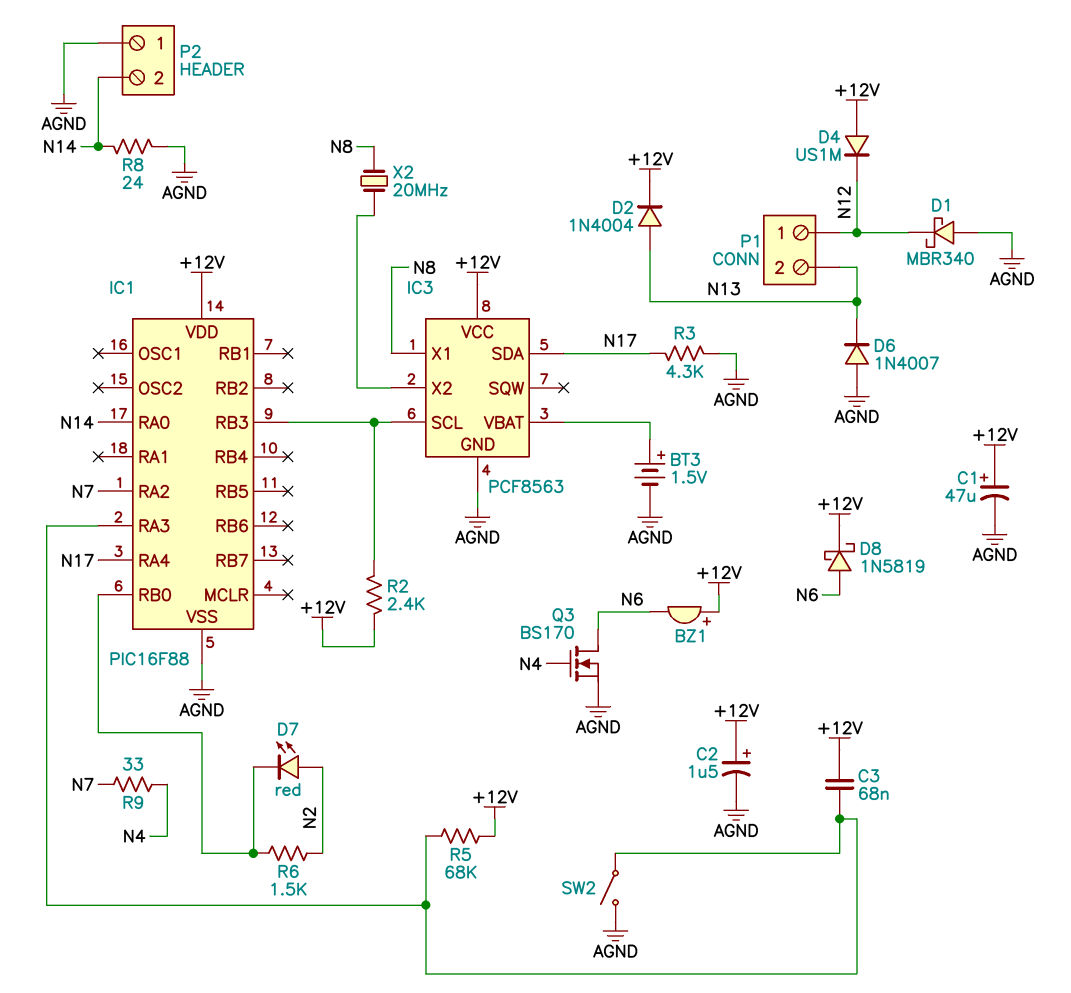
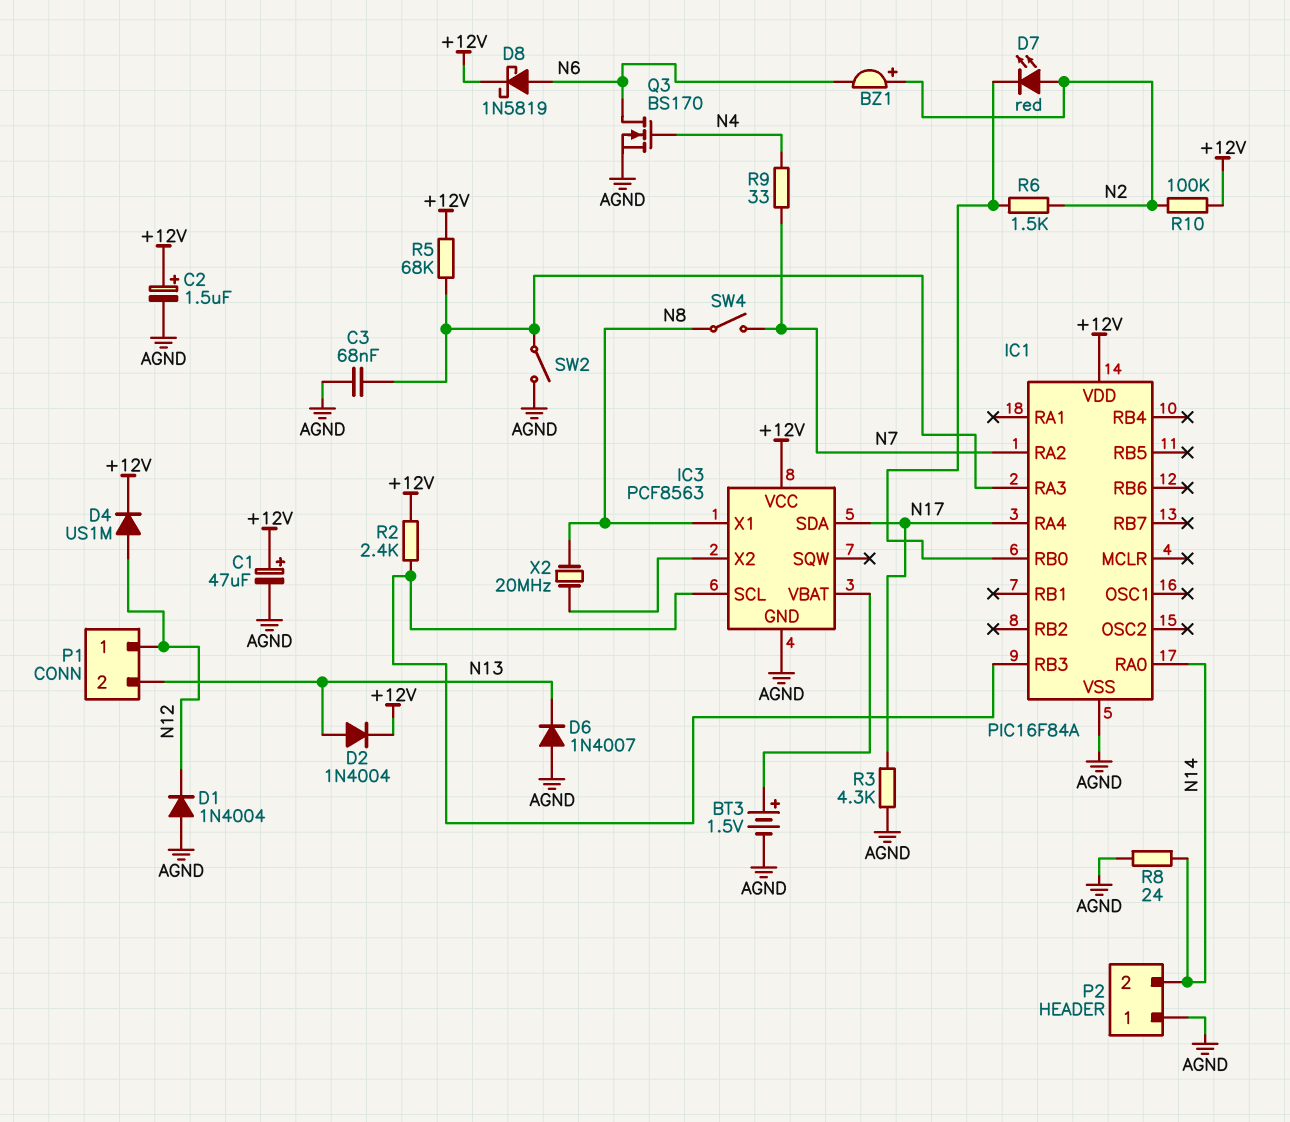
BZ1: buzzer (plus +12V, minus N6) -> buzzer (plus N2, minus N6)
C3: 68nF (+12V, IC1/RA3) -> 68nF (AGND, IC1/RA3)
D1: schottky MBR340 (A AGND, K N12) -> diode 1N4004 (A AGND, K N12)
D4: diode US1M (A +12V, K N12) -> diode US1M (A N12, K +12V)
IC1: PIC16F88 -> PIC16F84A
R10: none -> 100k (+12V, N2)
SW4: none -> switch (N7, N8)

